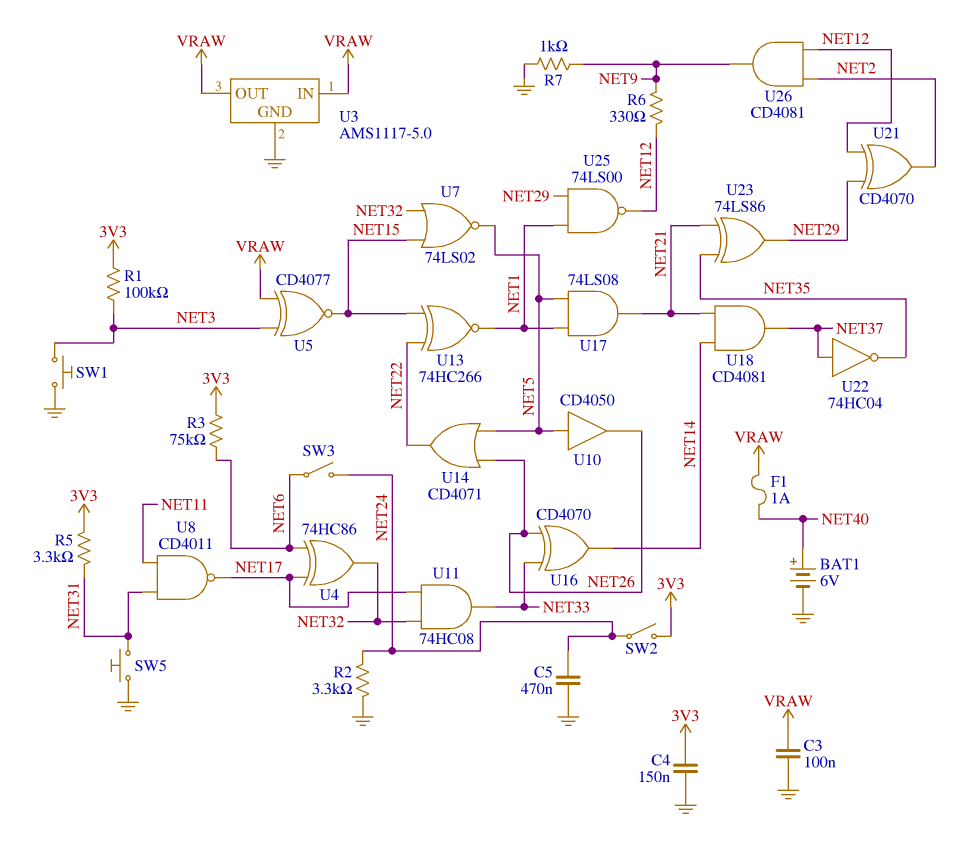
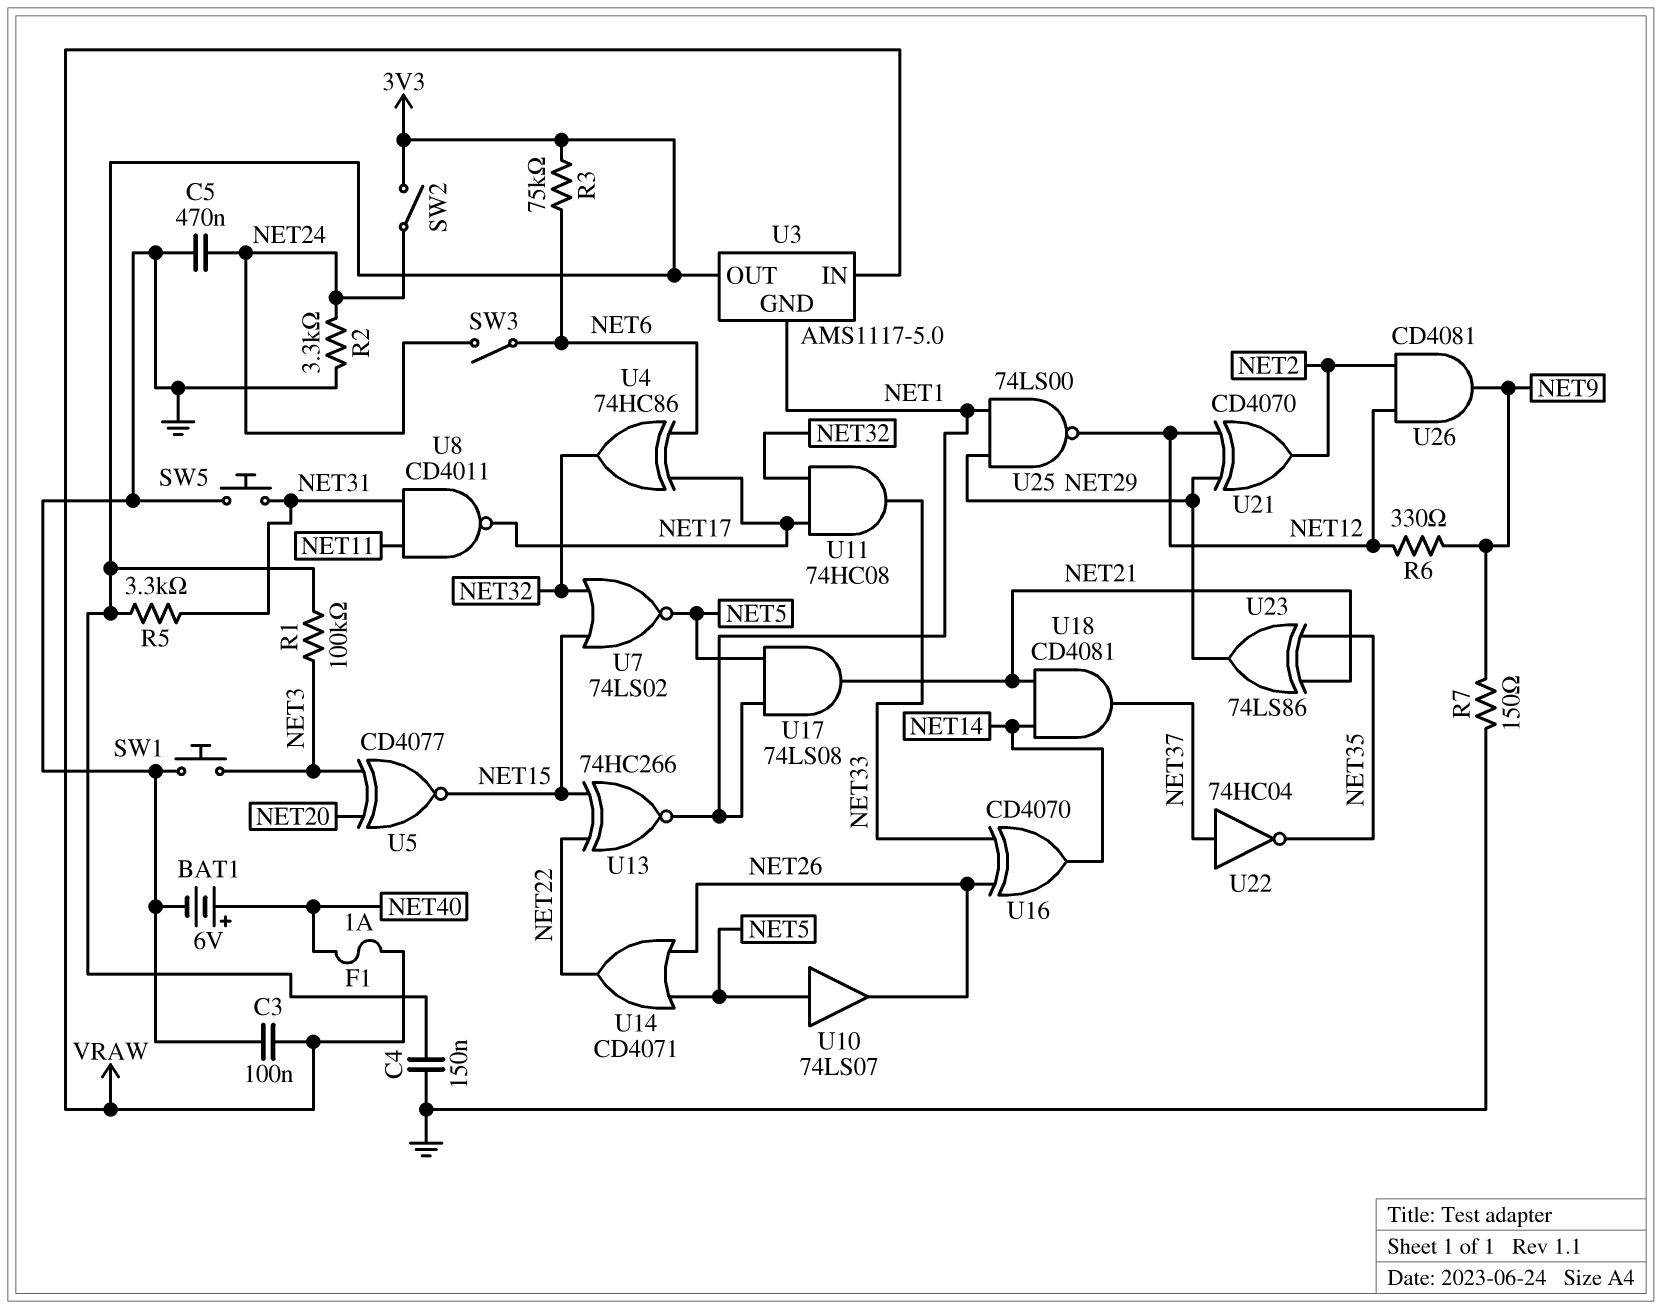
R7: 1k (GND, NET9) -> 150 (GND, NET9)
U3 pin GND: GND -> NET1
U3 pin OUT: VRAW -> 3V3
U5: XNOR CD4077 (in NET3, in VRAW, out NET15) -> XNOR CD4077 (in NET3, in NET20, out NET15)
U10: buffer CD4050 (in NET5, out NET26) -> buffer 74LS07 (in NET5, out NET26)

